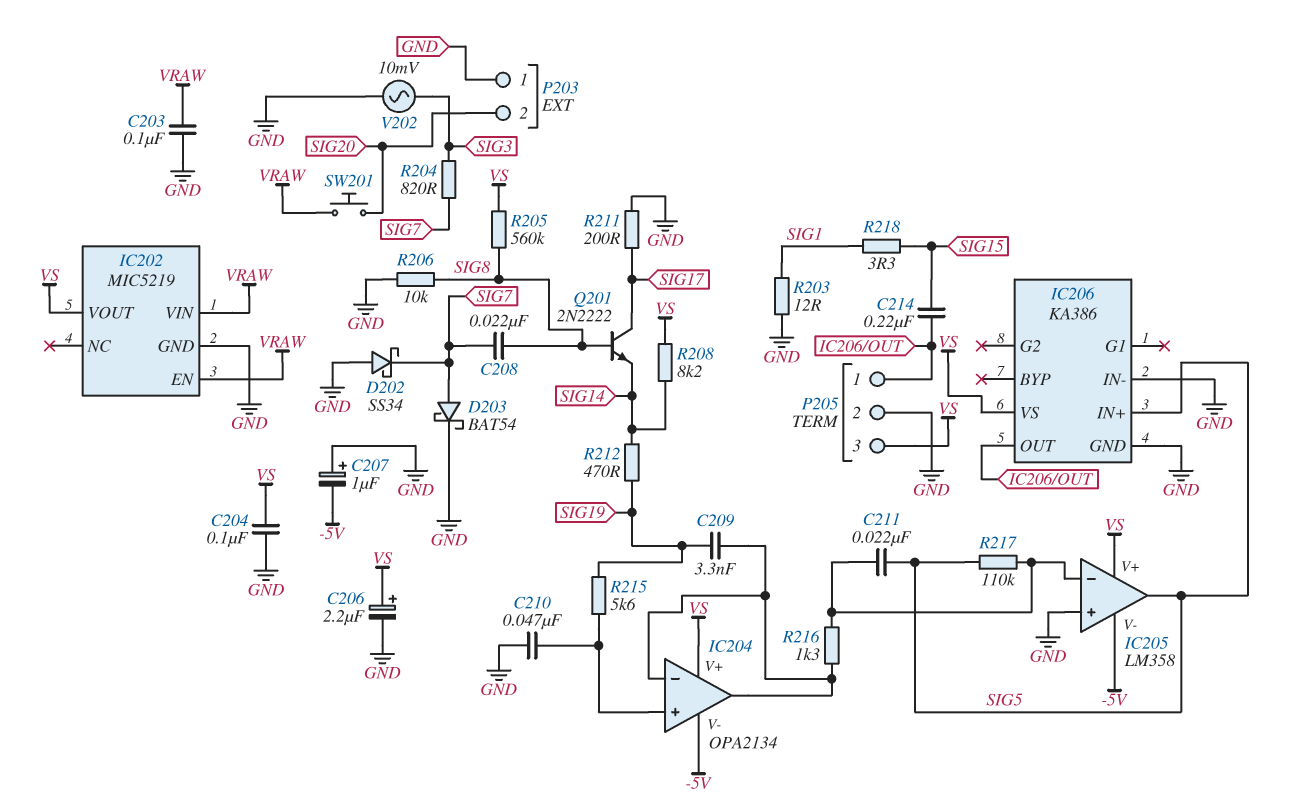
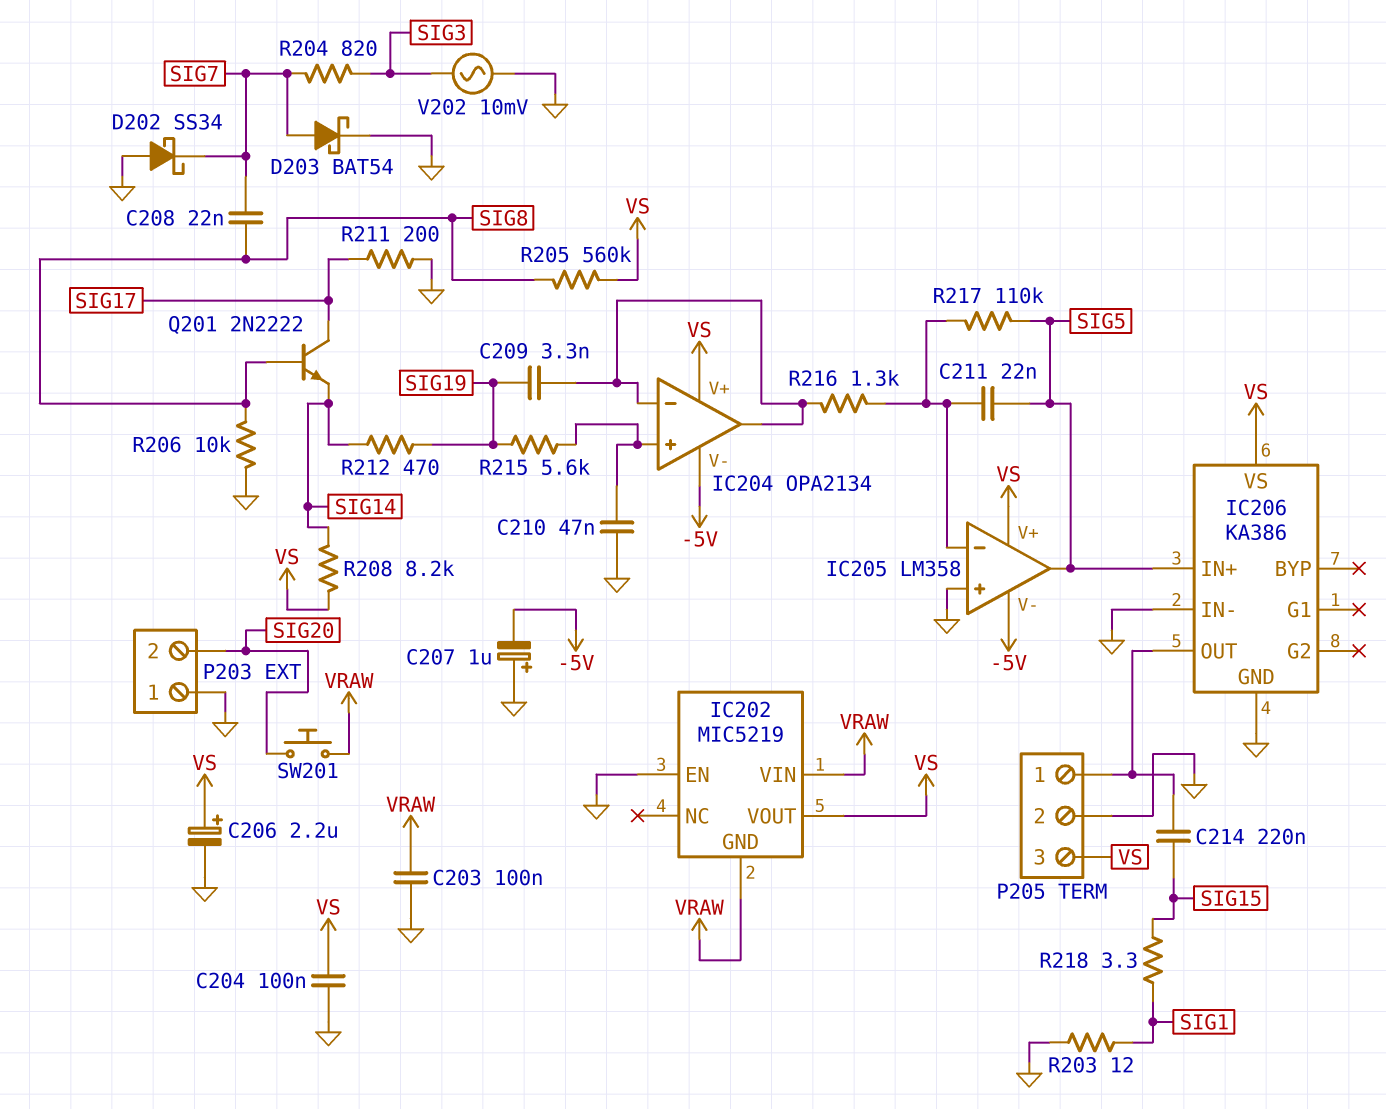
IC202 pin EN: VRAW -> GND
IC202 pin GND: GND -> VRAW

